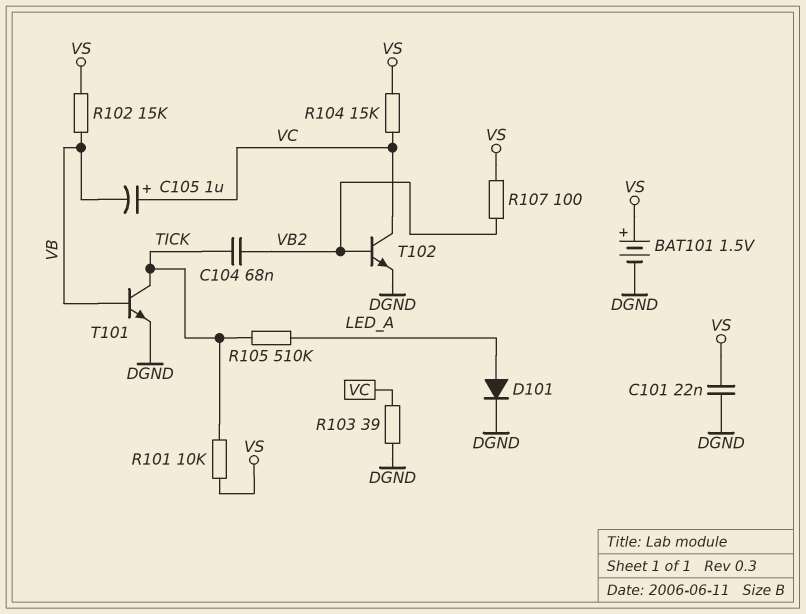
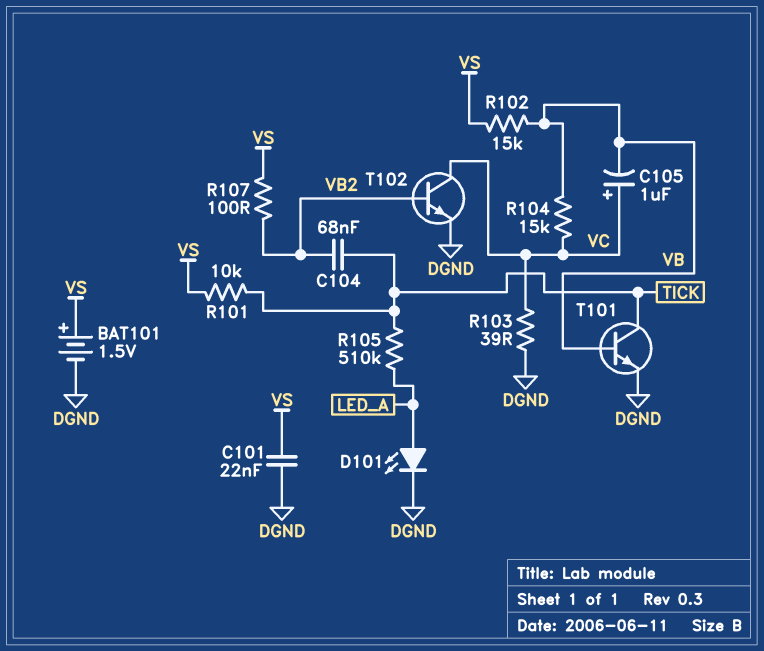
D101: diode (A LED_A, K DGND) -> LED (A LED_A, K DGND)
R104: 15k (VC, VS) -> 15k (VB, VC)

